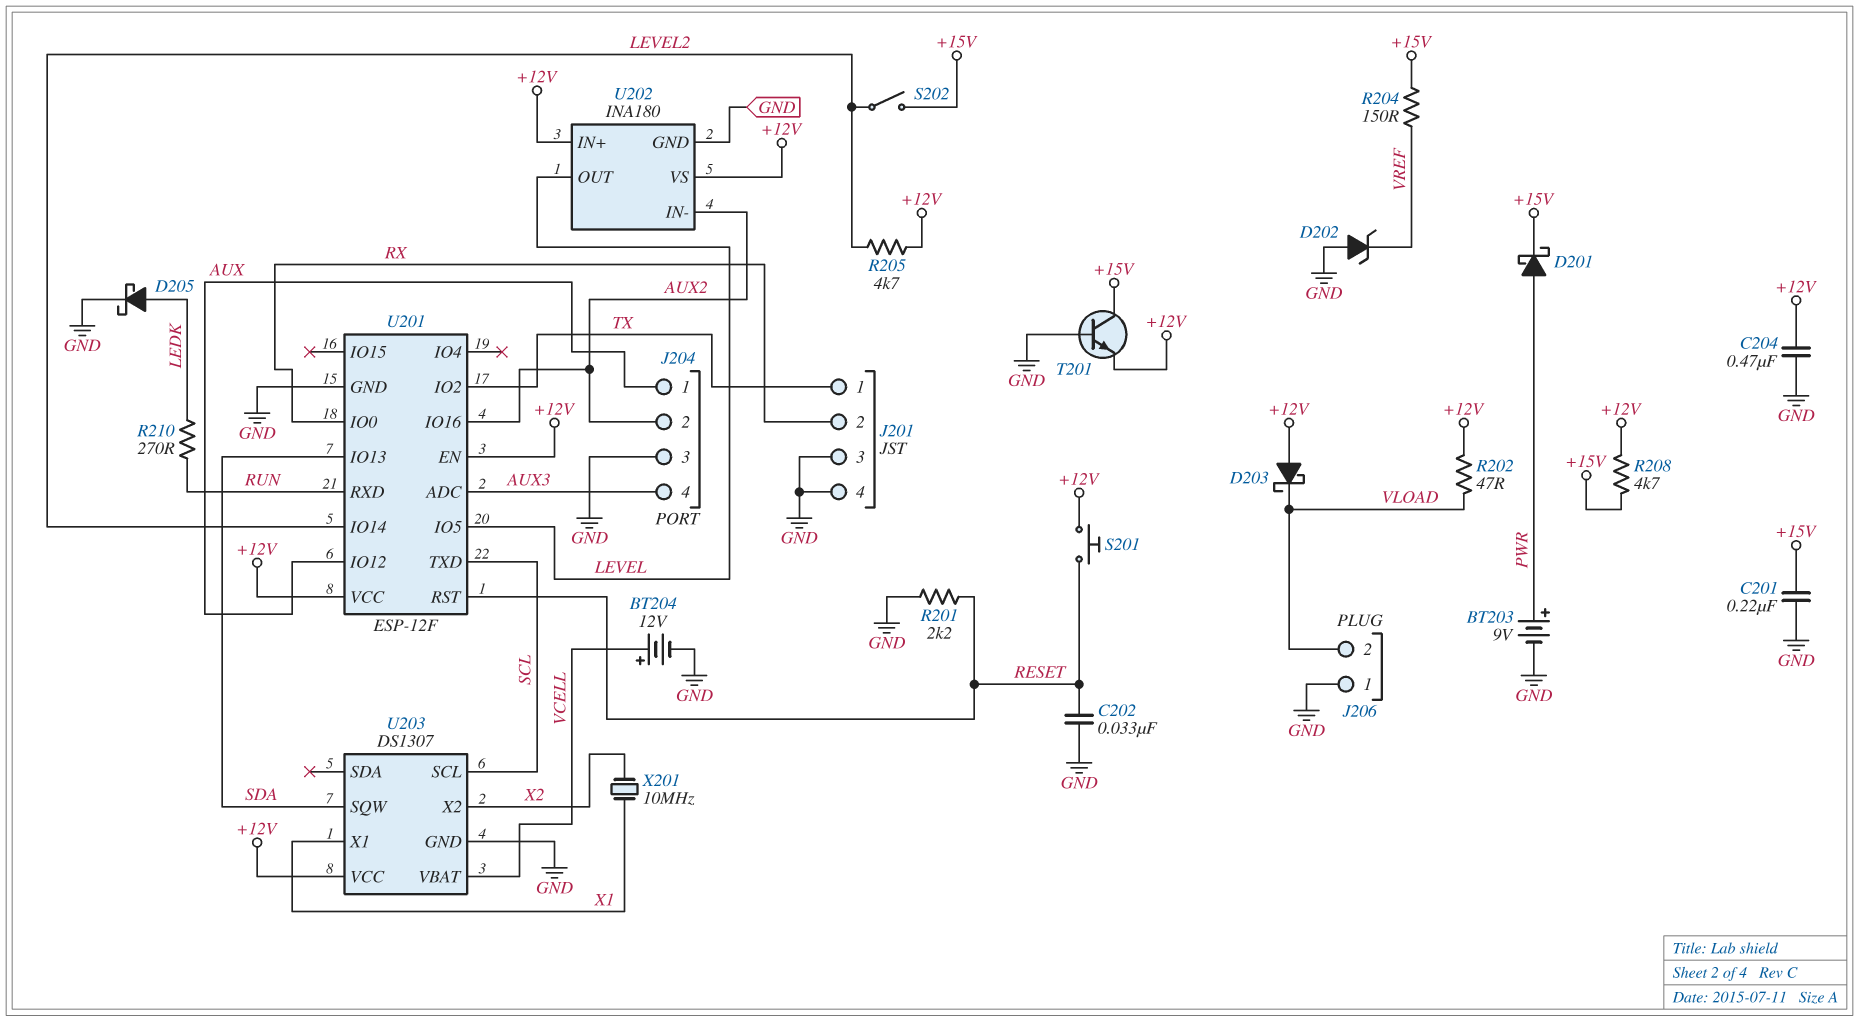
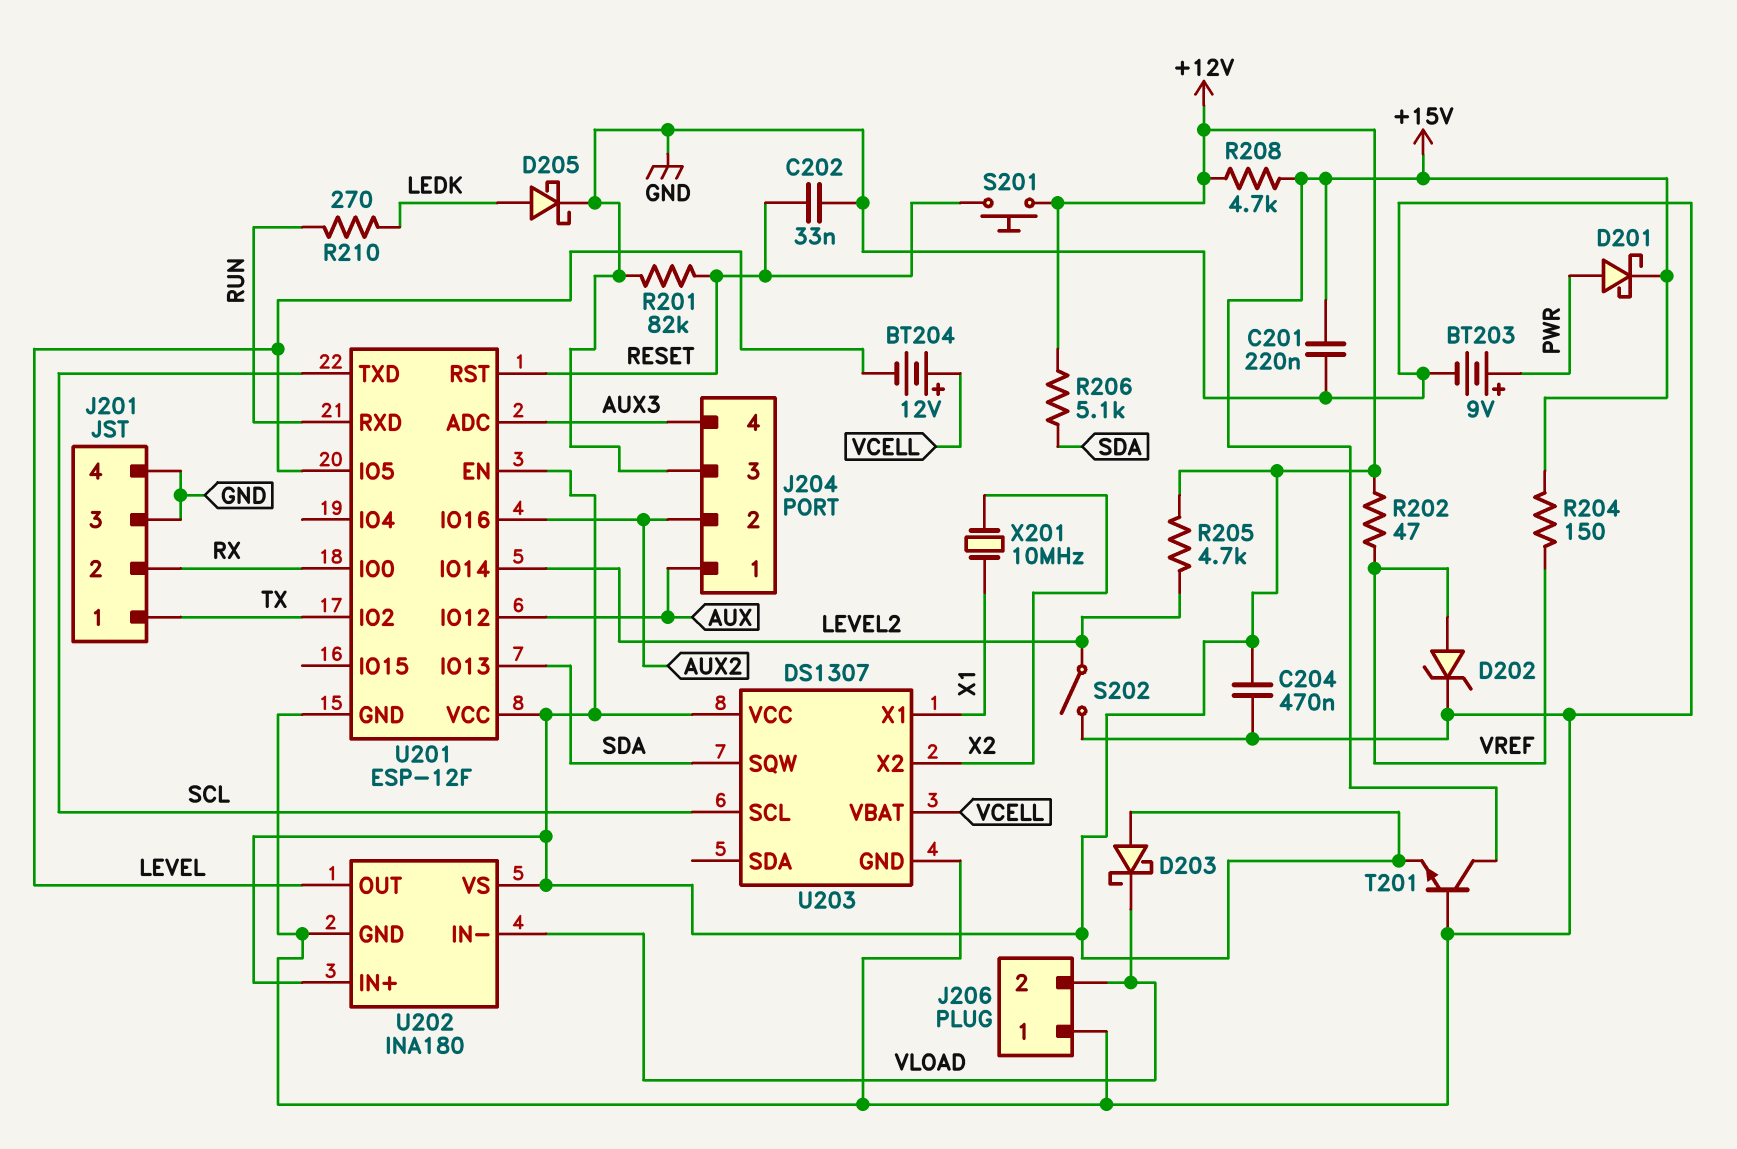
BT204: 12V (plus VCELL, minus GND) -> 12V (plus VCELL, minus LEVEL)
D202: zener (A GND, K VREF) -> zener (A VREF, K GND)
R201: 2.2k (GND, RESET) -> 82k (GND, RESET)
R202: 47 (+12V, VLOAD) -> 47 (+12V, VREF)
R206: none -> 5.1k (+12V, SDA)
S202: switch (+15V, LEVEL2) -> switch (GND, LEVEL2)
U202 pin IN-: AUX2 -> VLOAD

